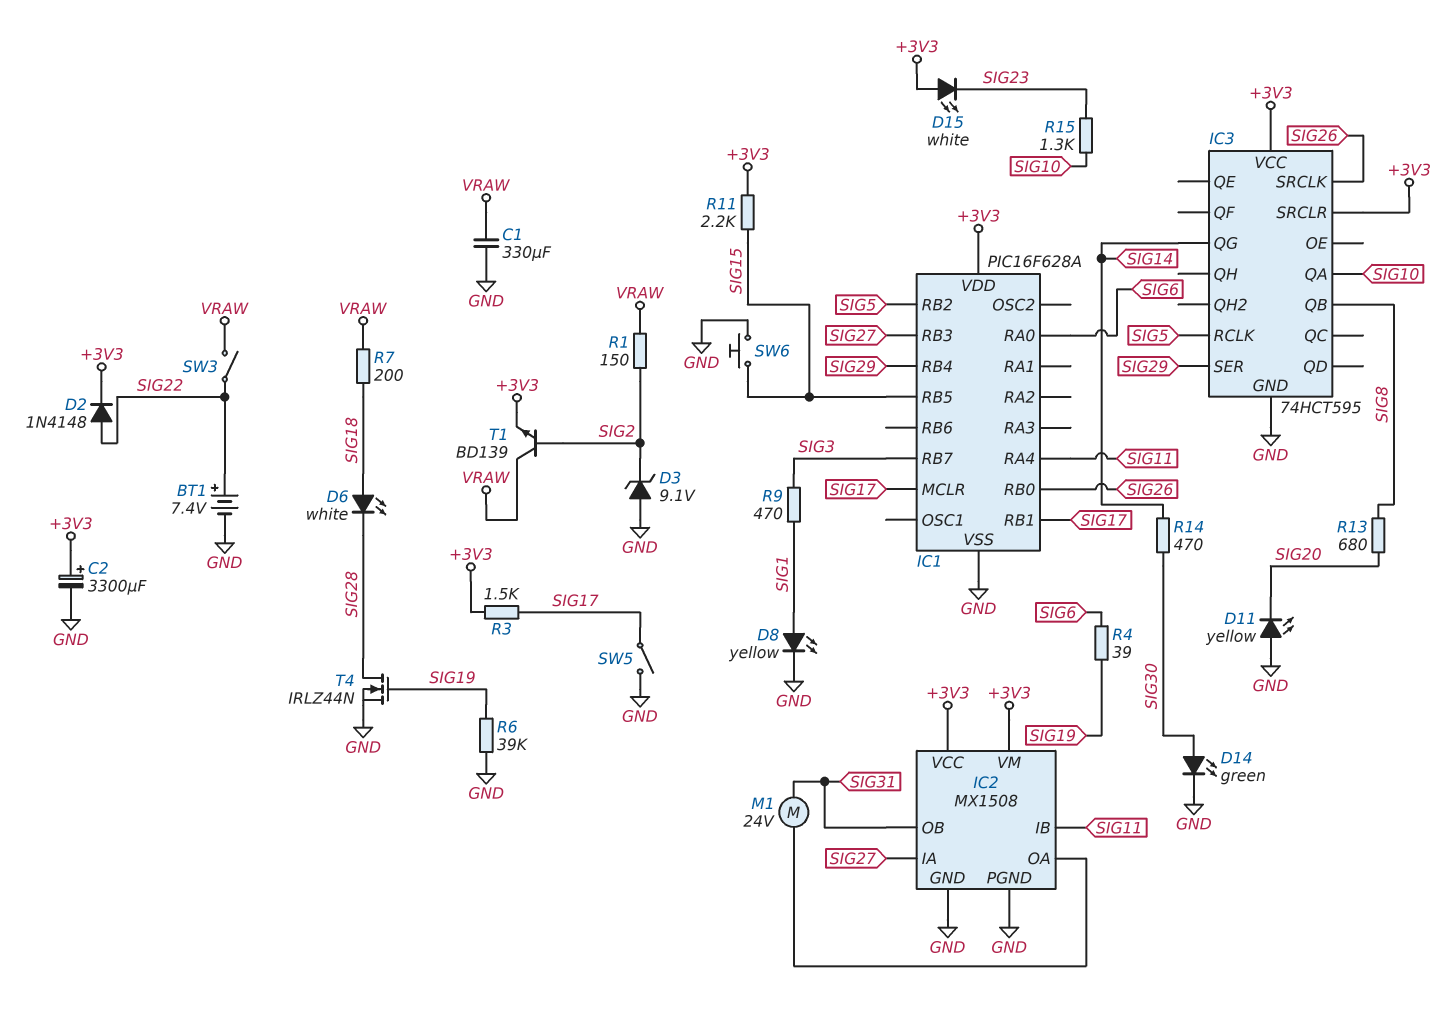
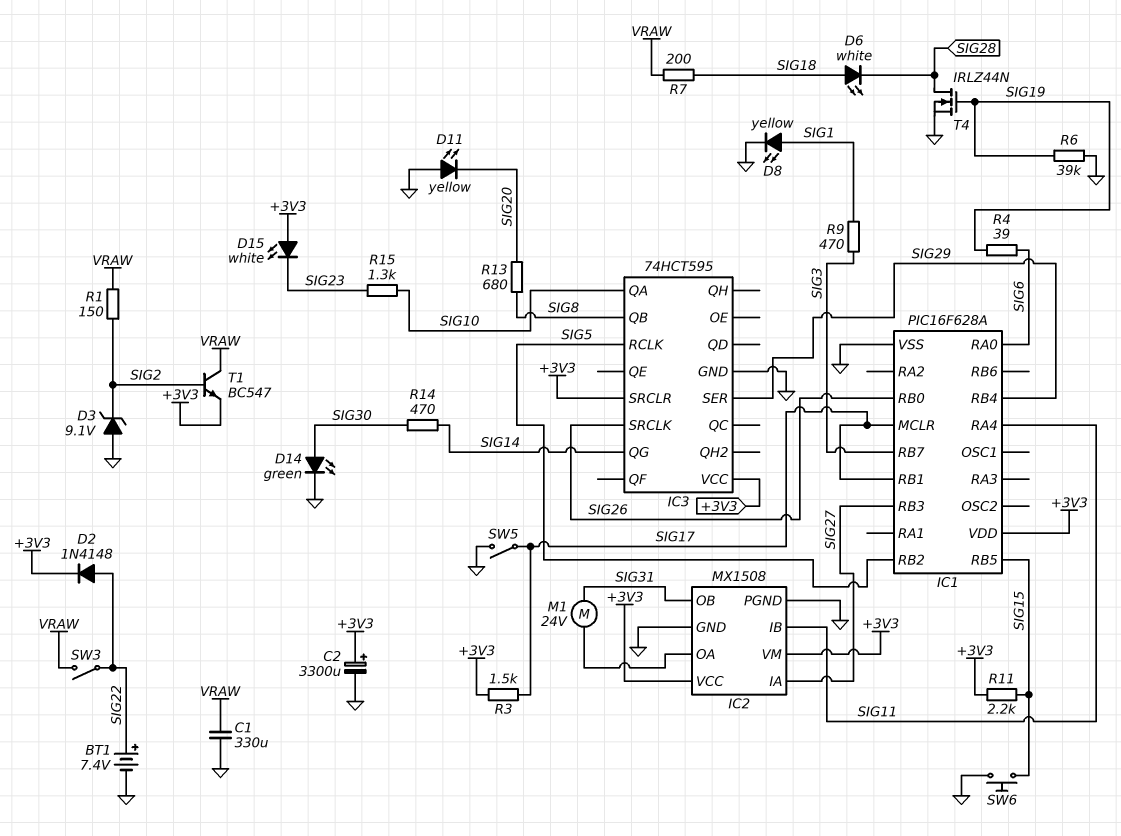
T1: NPN BD139 (B SIG2, C VRAW, E +3V3) -> NPN BC547 (B SIG2, C VRAW, E +3V3)

